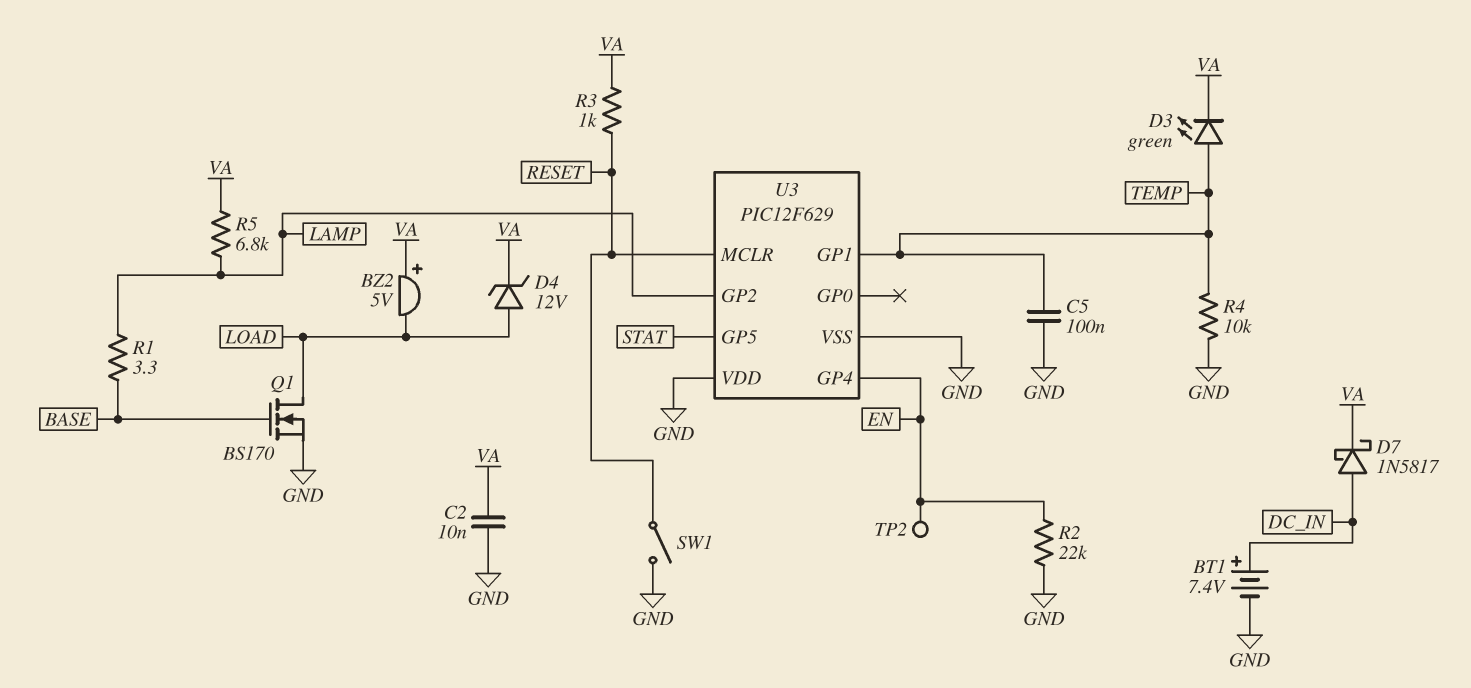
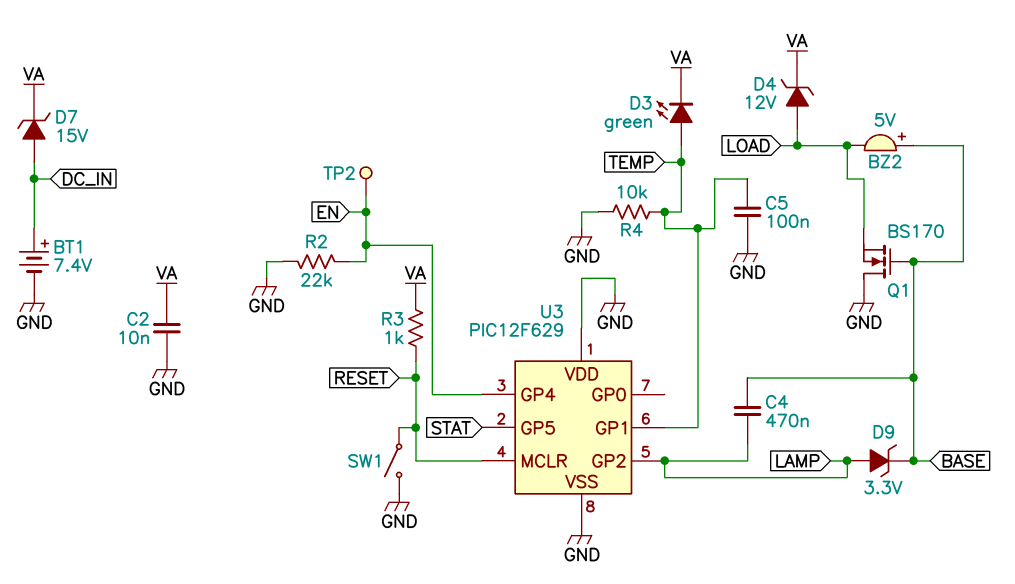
BZ2: buzzer 5V (plus VA, minus LOAD) -> buzzer 5V (plus BASE, minus LOAD)
C4: none -> 470nF (BASE, LAMP)
D7: schottky 1N5817 (A DC_IN, K VA) -> zener 15V (A DC_IN, K VA)
D9: none -> zener 3.3V (A LAMP, K BASE)
Q1: NMOS BS170 (G BASE, D LOAD, S GND) -> NMOS BS170 (G BASE, D GND, S LOAD)
R1: 3.3 (BASE, LAMP) -> none
R5: 6.8k (LAMP, VA) -> none

